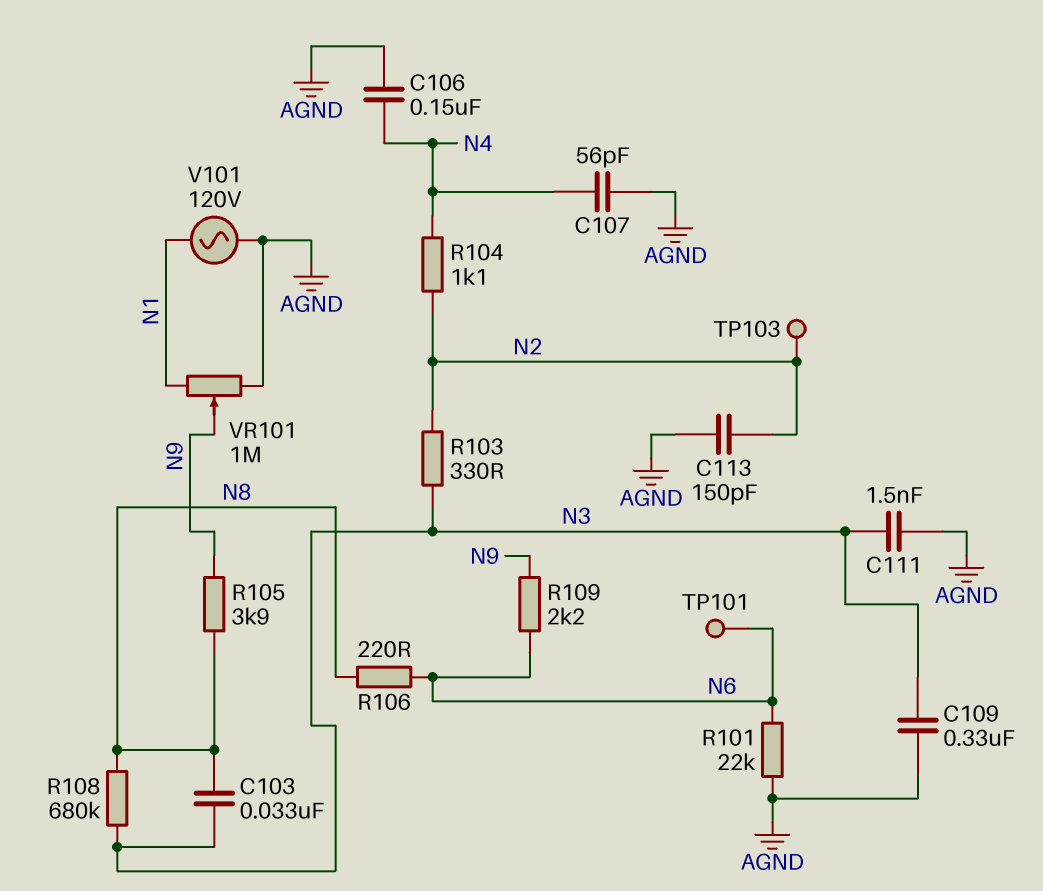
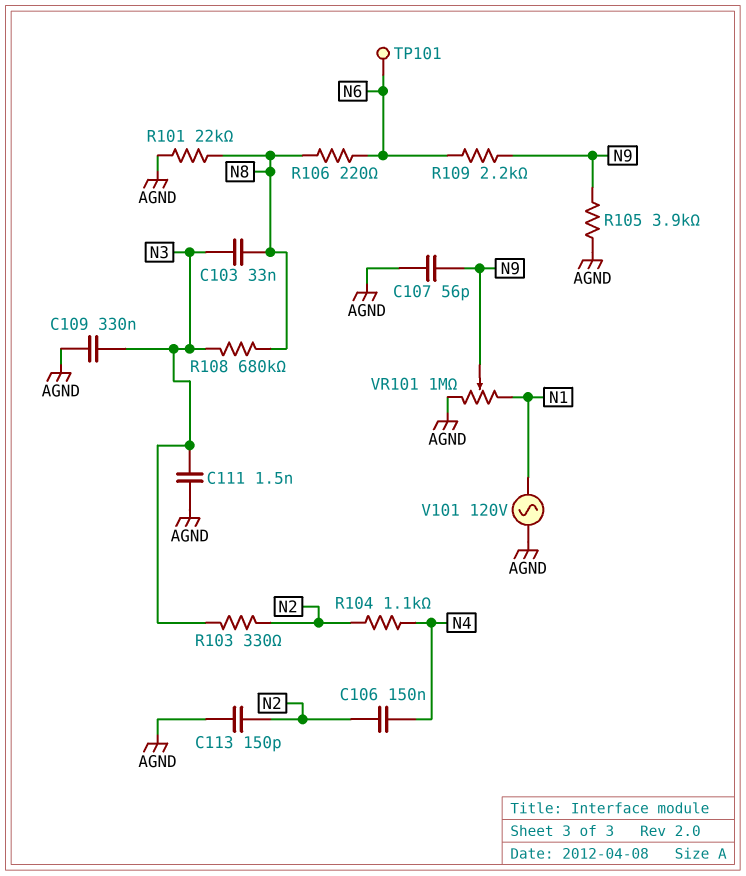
C106: 150nF (AGND, N4) -> 150nF (N2, N4)
C107: 56pF (AGND, N4) -> 56pF (AGND, N9)
R101: 22k (AGND, N6) -> 22k (AGND, N8)
R105: 3.9k (N8, N9) -> 3.9k (AGND, N9)
TP103: test point (N2) -> none

